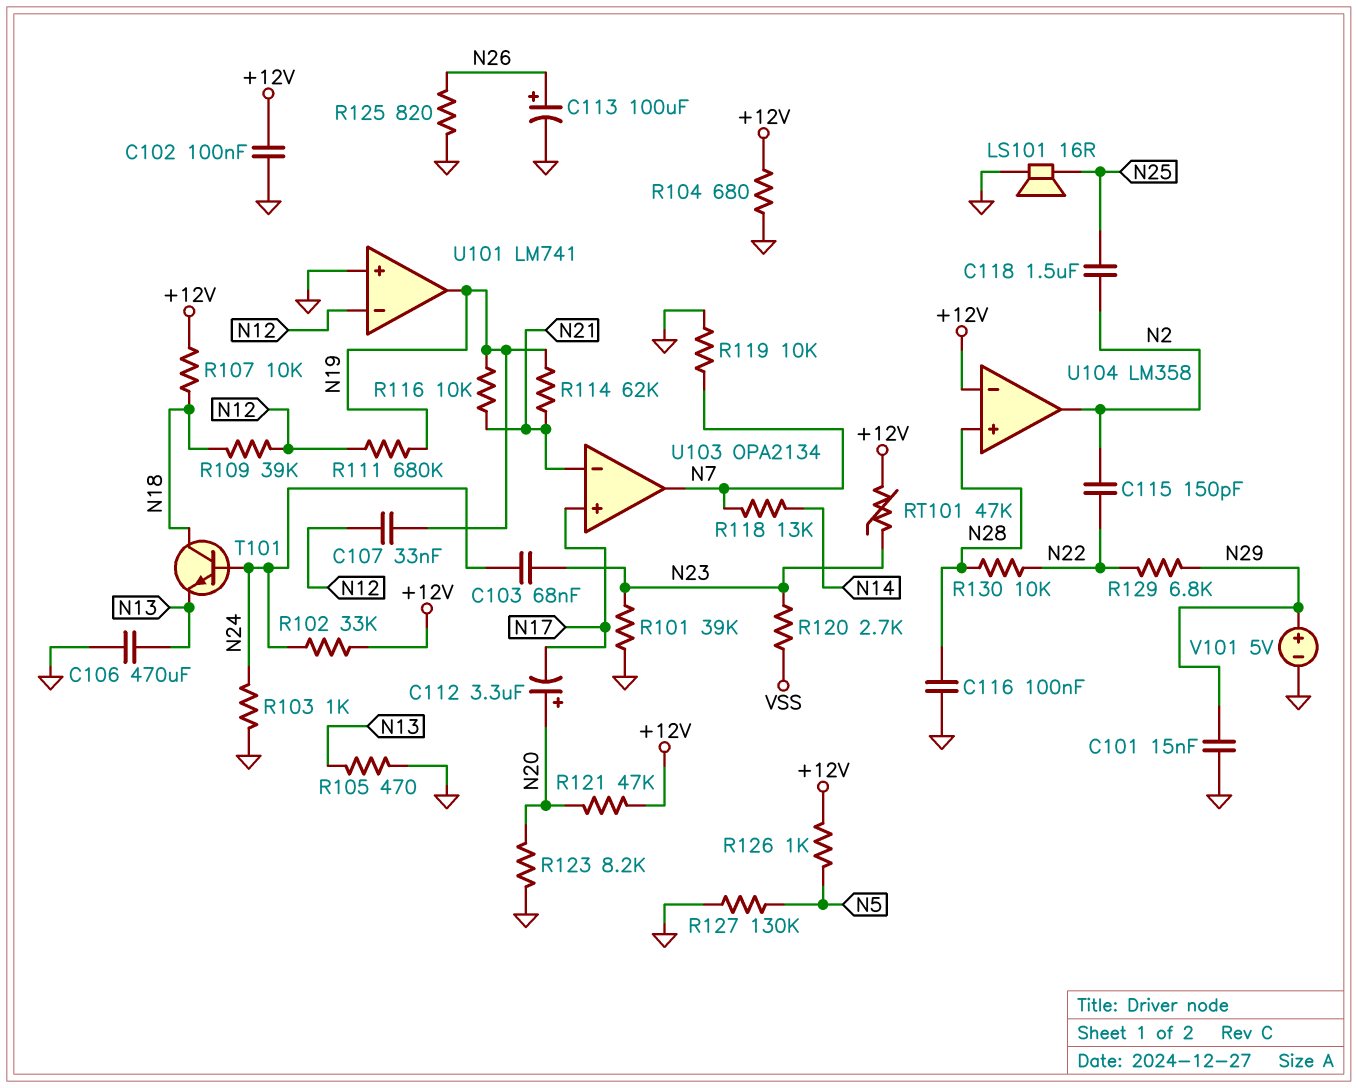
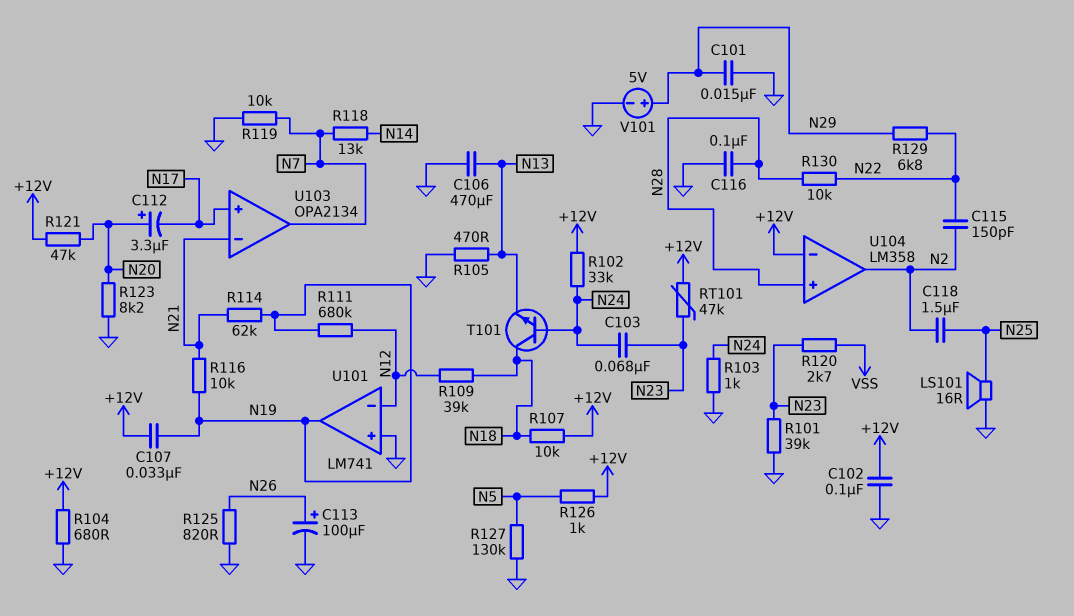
C107: 33nF (N12, N19) -> 33nF (+12V, N19)

